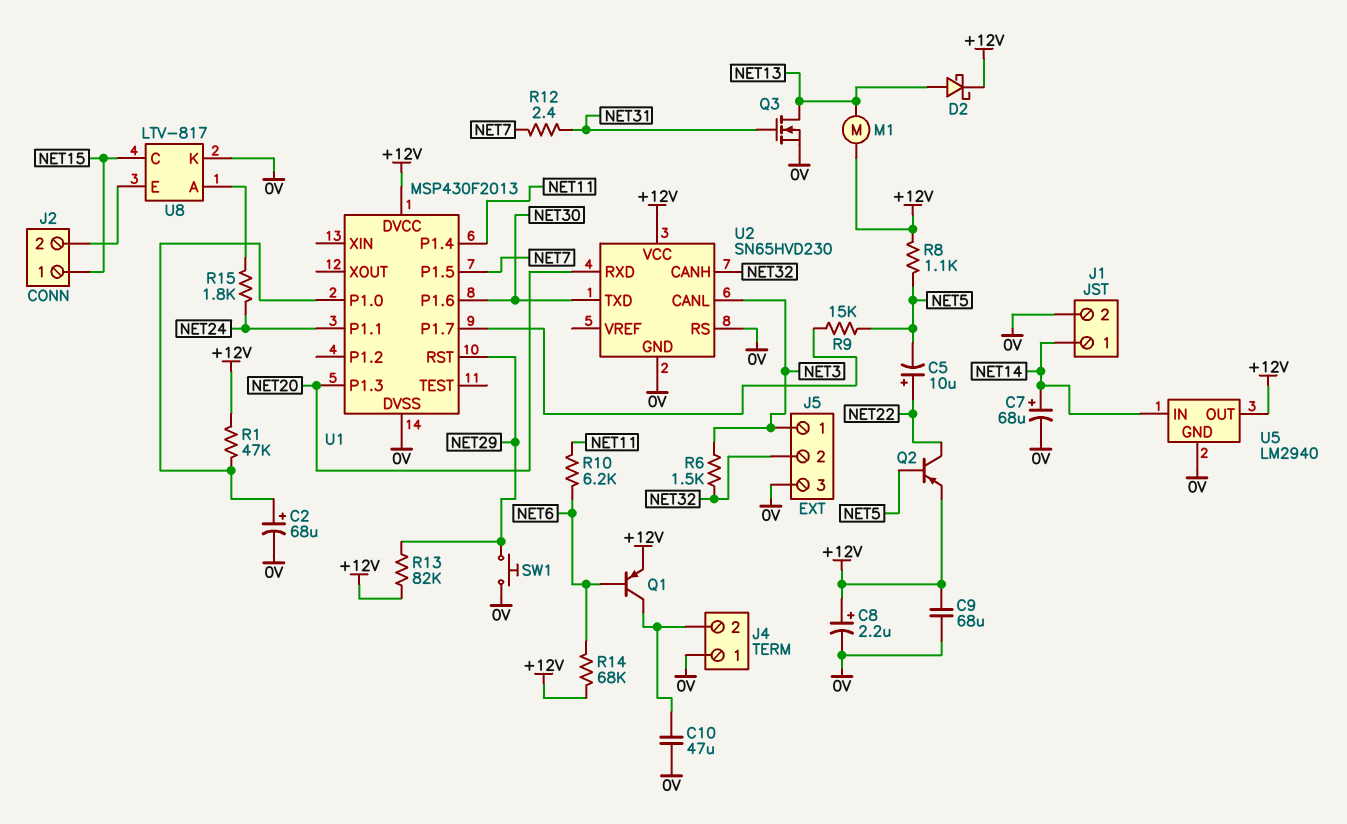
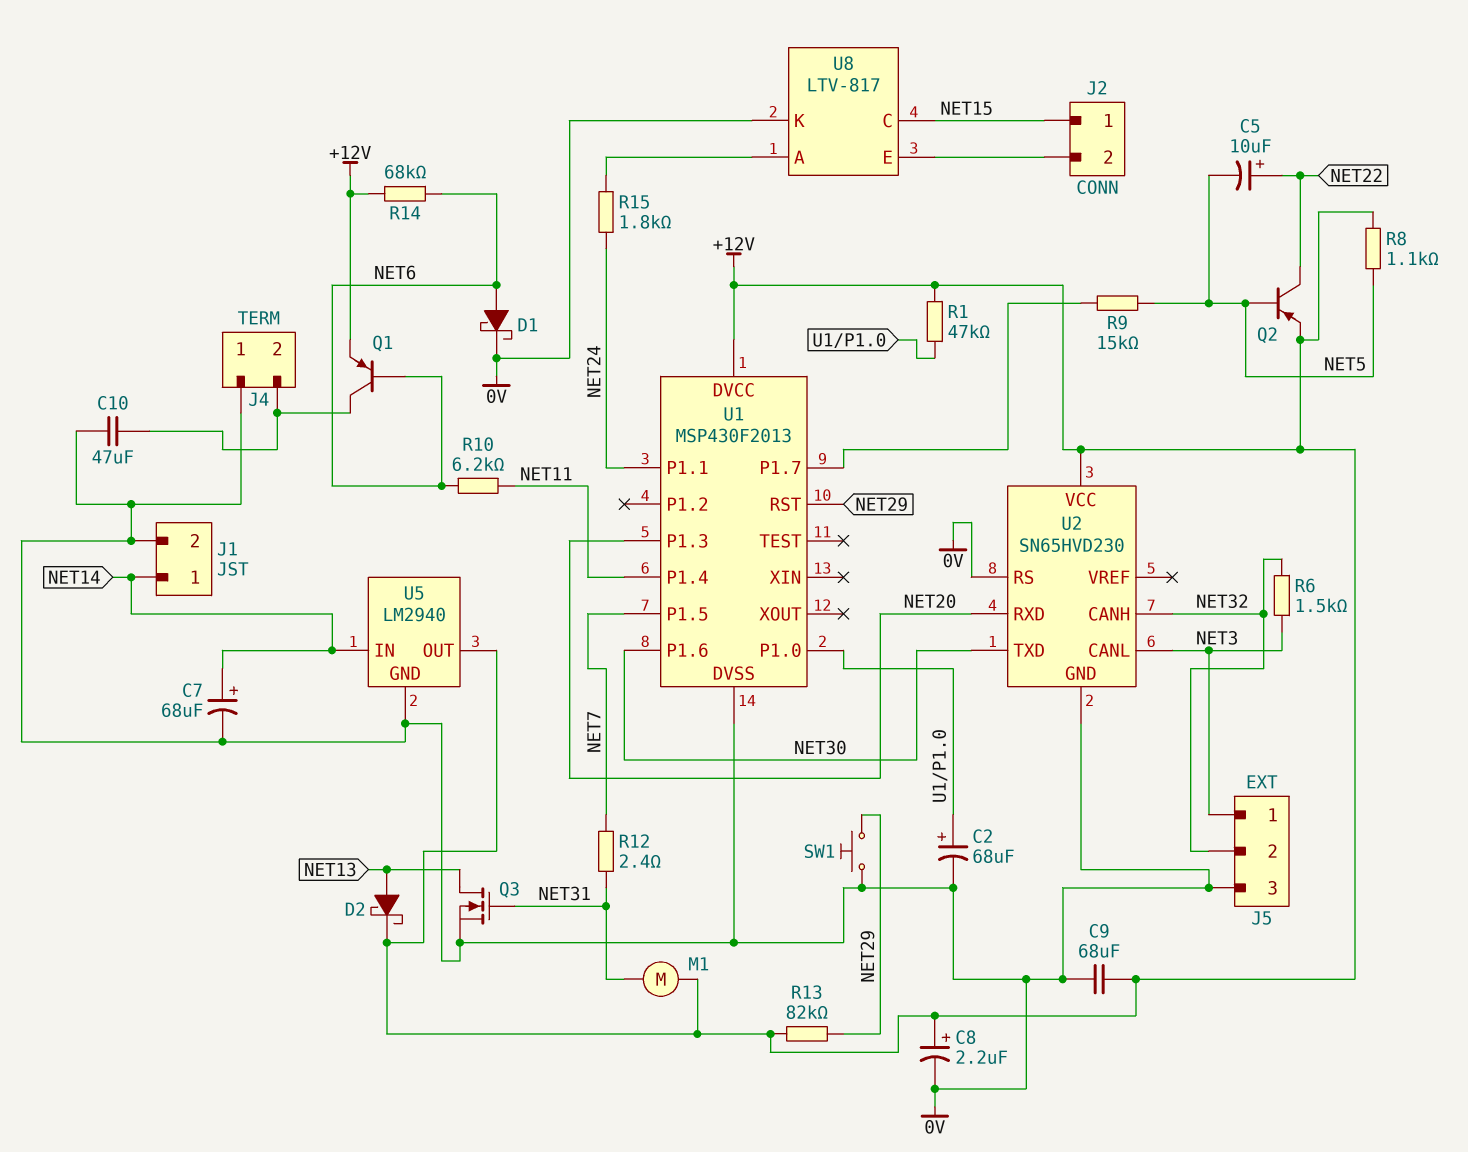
D1: none -> schottky (A NET6, K 0V)
M1: motor (+12V, NET13) -> motor (+12V, NET31)

